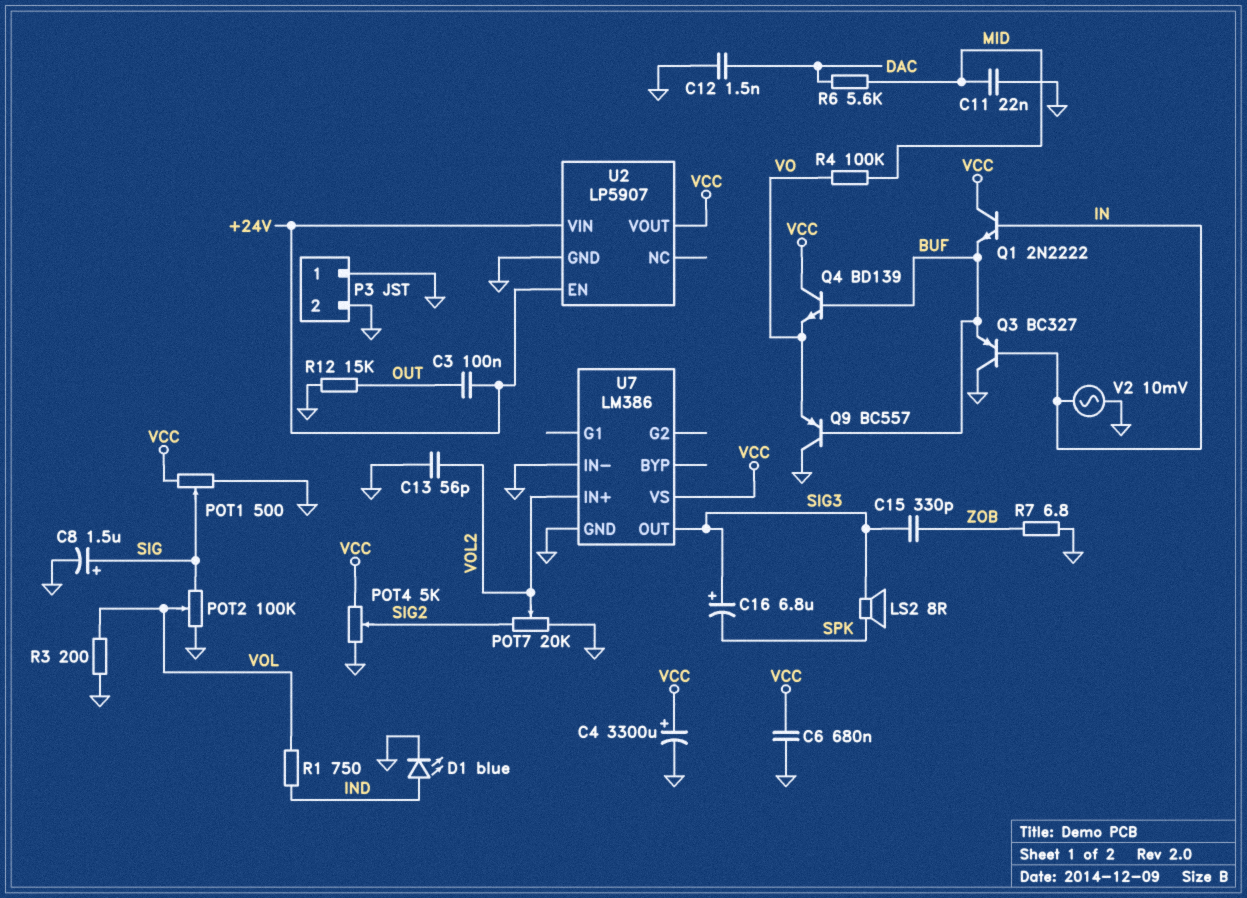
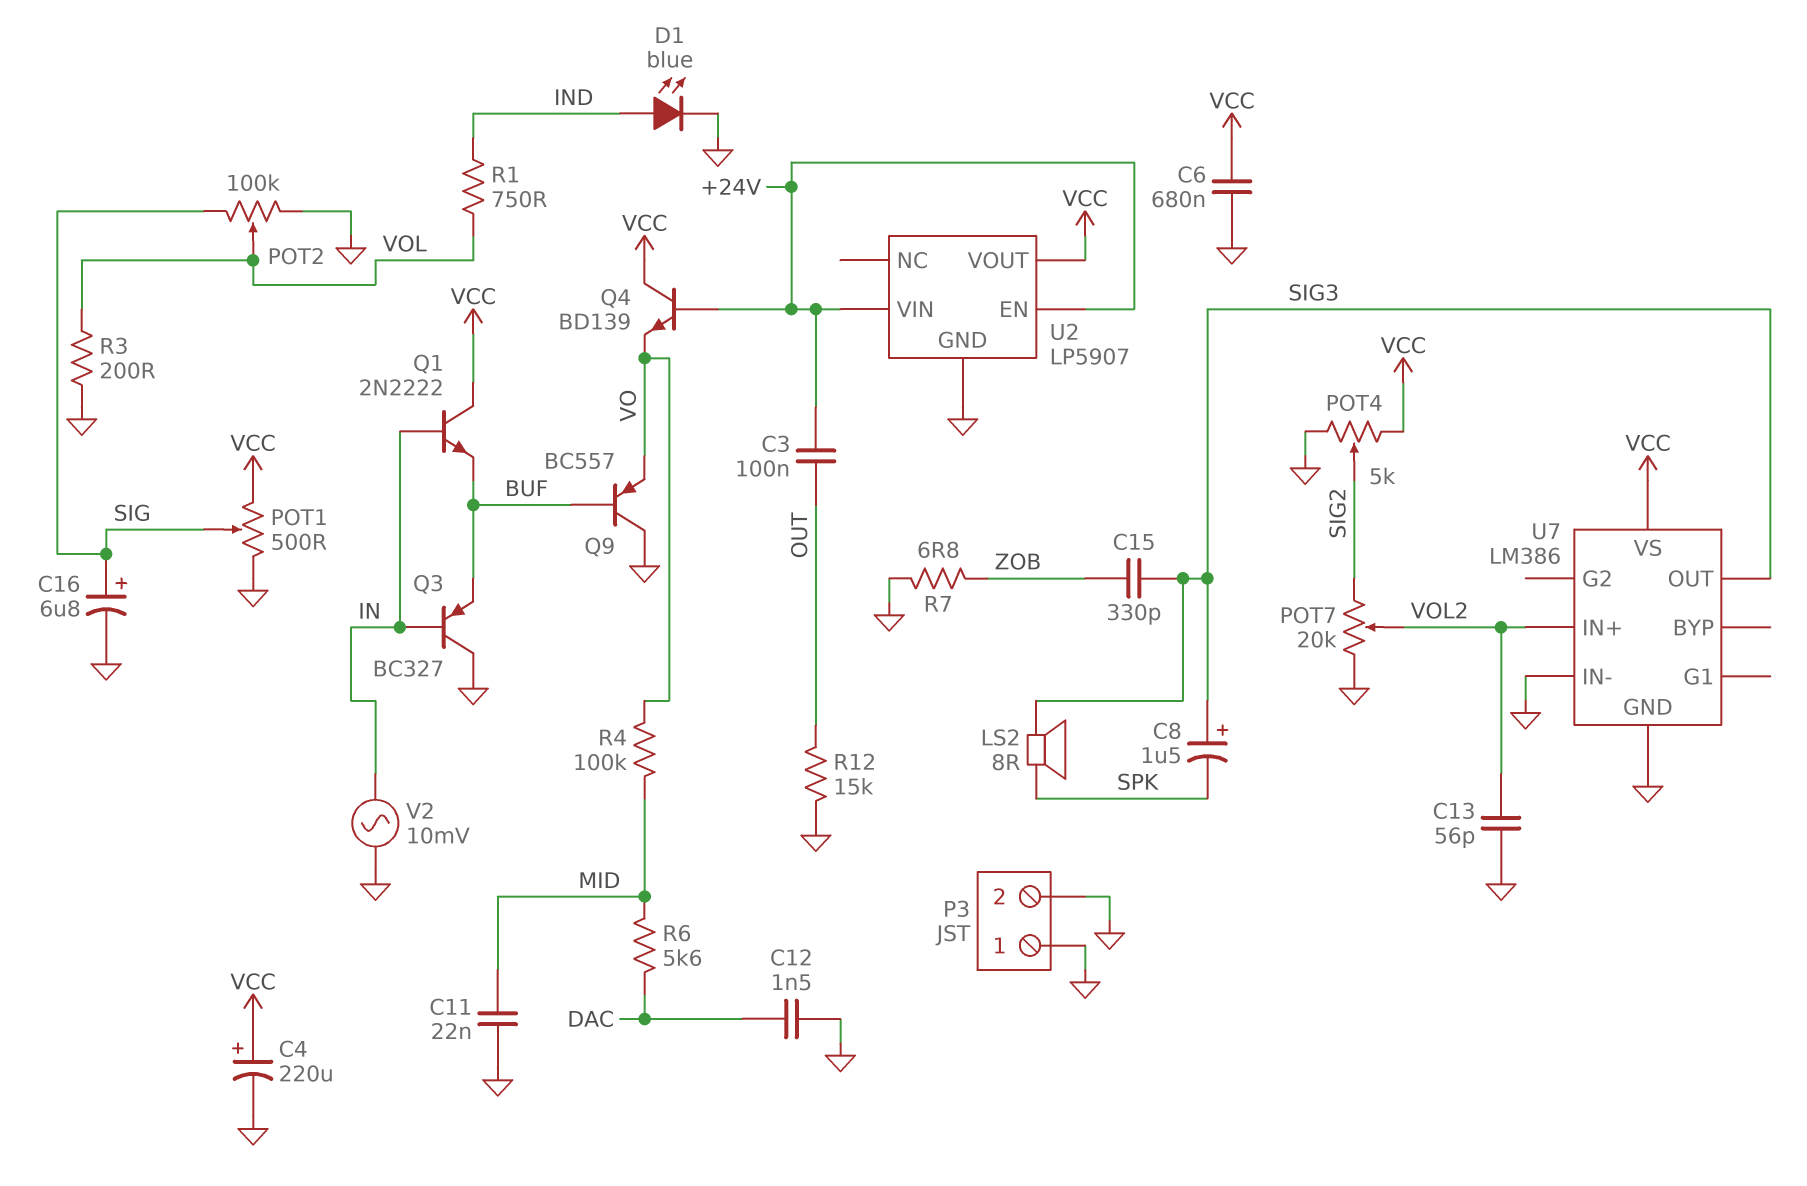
C4: 3300uF (plus VCC, minus GND) -> 220uF (plus VCC, minus GND)
C8: 1.5uF (plus SIG, minus GND) -> 1.5uF (plus SIG3, minus SPK)
C16: 6.8uF (plus SIG3, minus SPK) -> 6.8uF (plus SIG, minus GND)
Q4: NPN BD139 (B BUF, C VCC, E VO) -> NPN BD139 (B +24V, C VCC, E VO)

